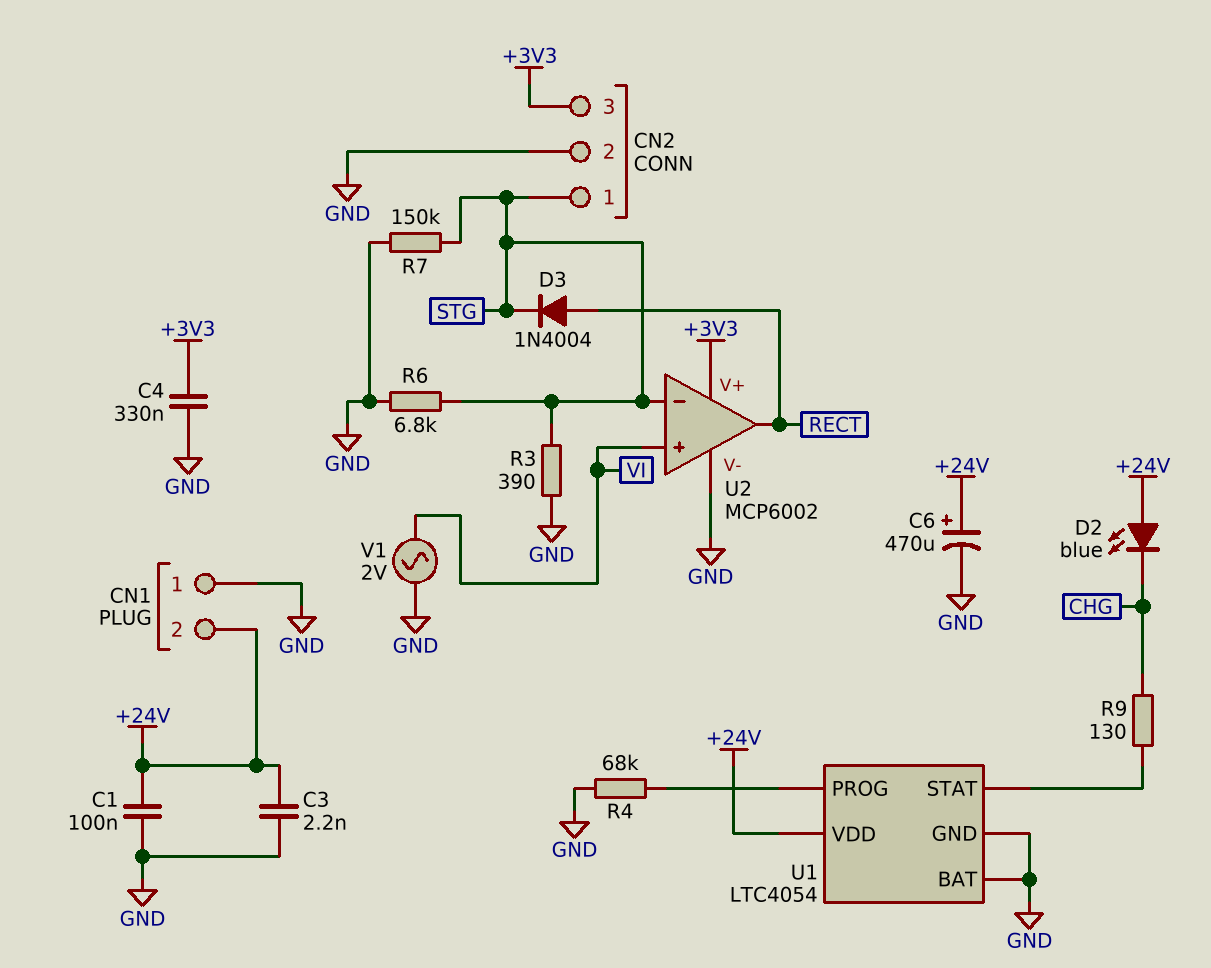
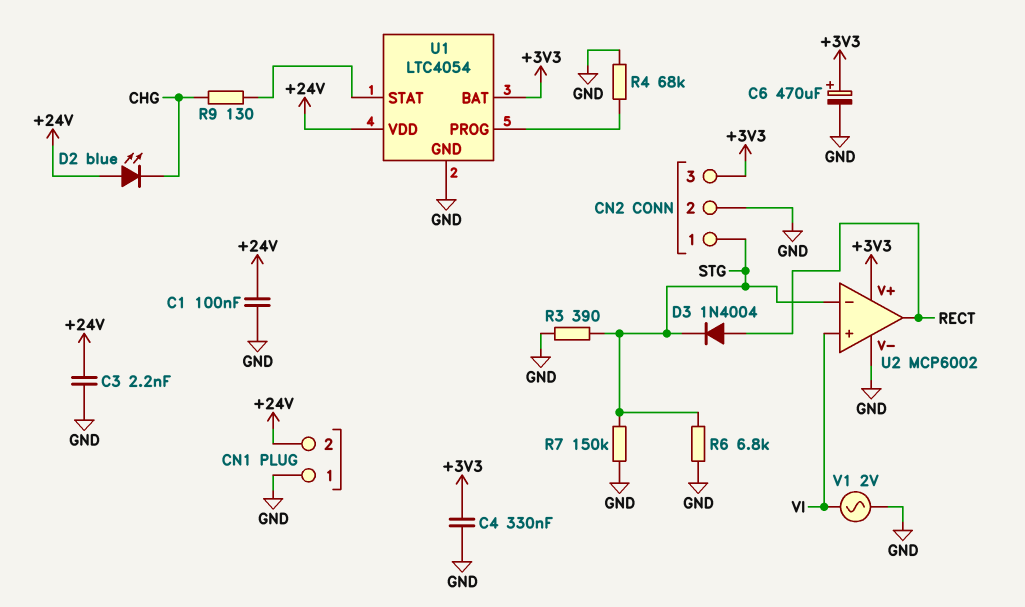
C6: 470uF (plus +24V, minus GND) -> 470uF (plus +3V3, minus GND)
U1 pin BAT: GND -> +3V3

